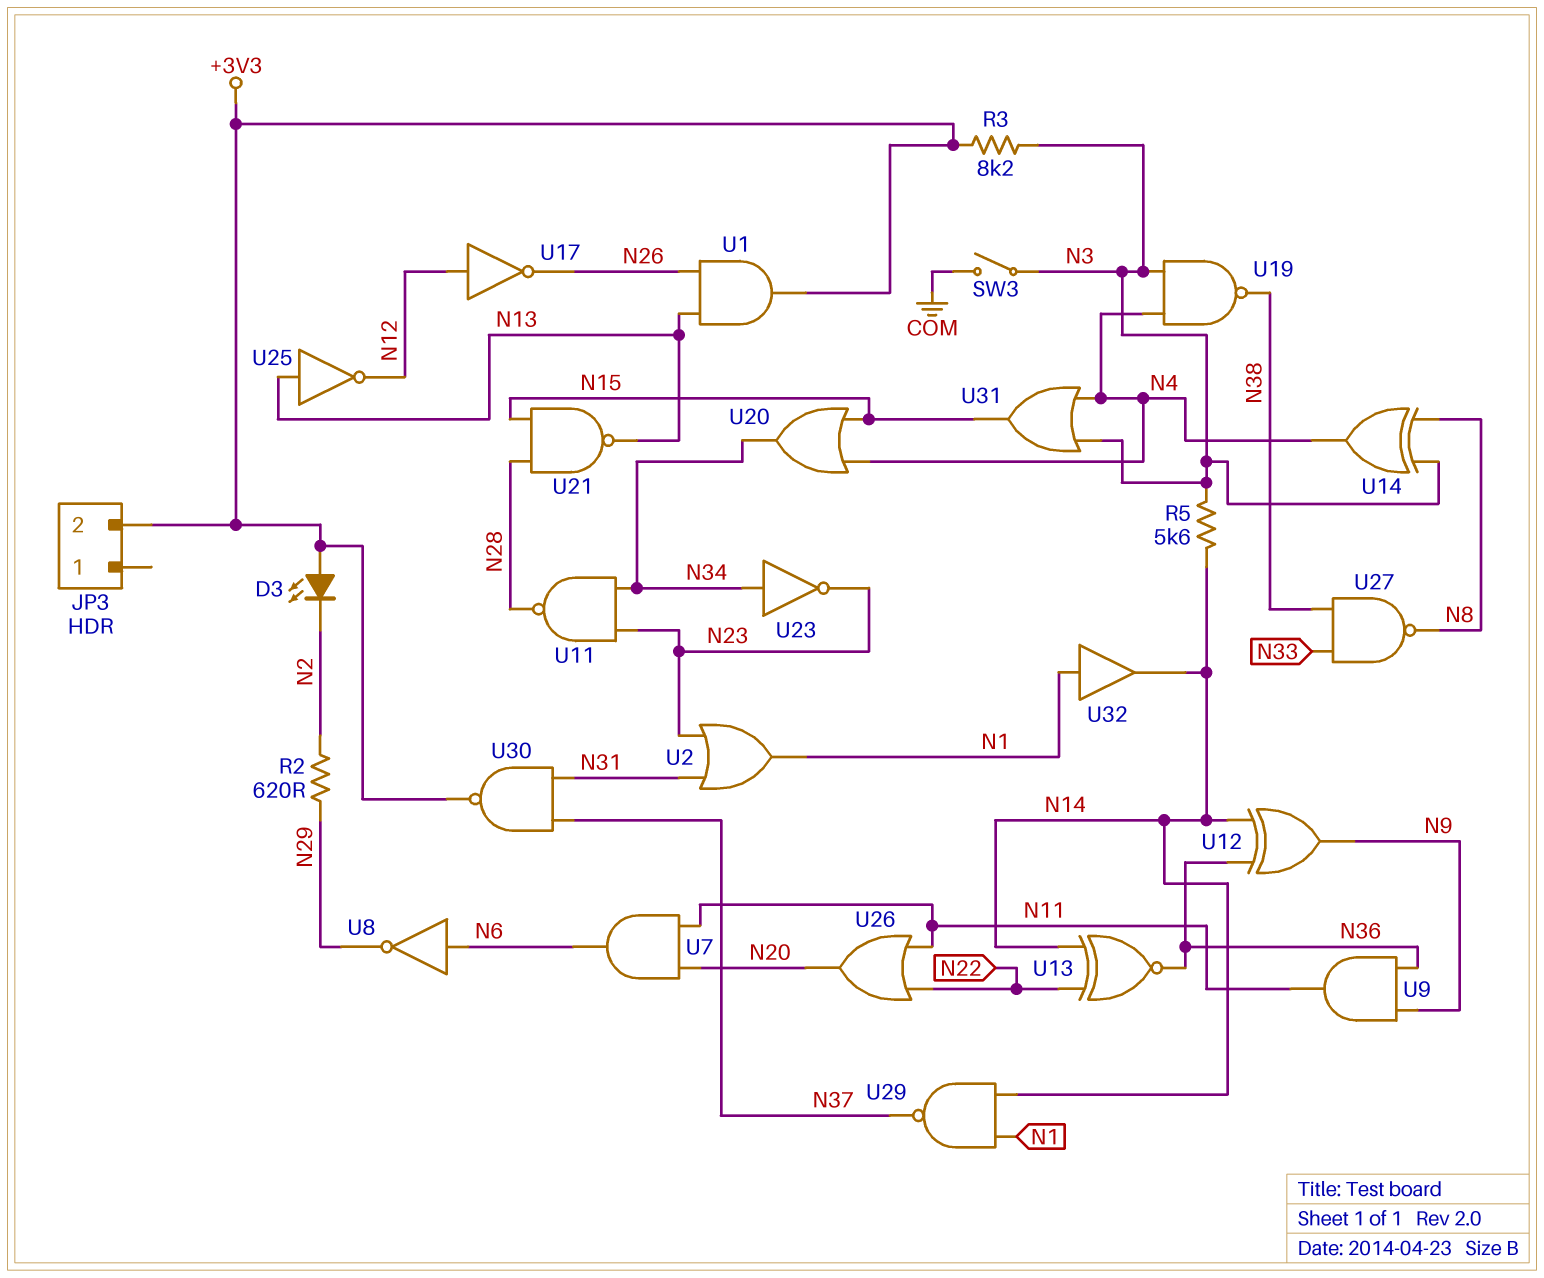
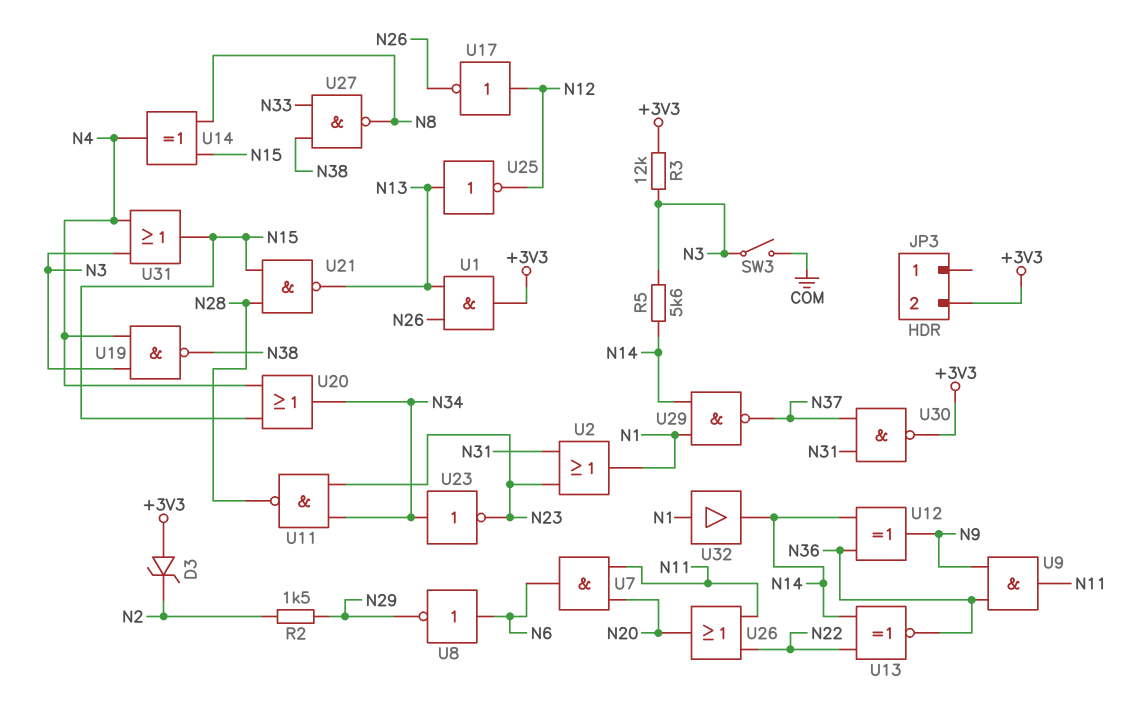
D3: LED (A +3V3, K N2) -> zener (A +3V3, K N2)
R2: 620 (N2, N29) -> 1.5k (N2, N29)
R3: 8.2k (+3V3, N3) -> 12k (+3V3, N3)
U14: XOR (in N3, in N8, out N4) -> XOR (in N8, in N15, out N4)

